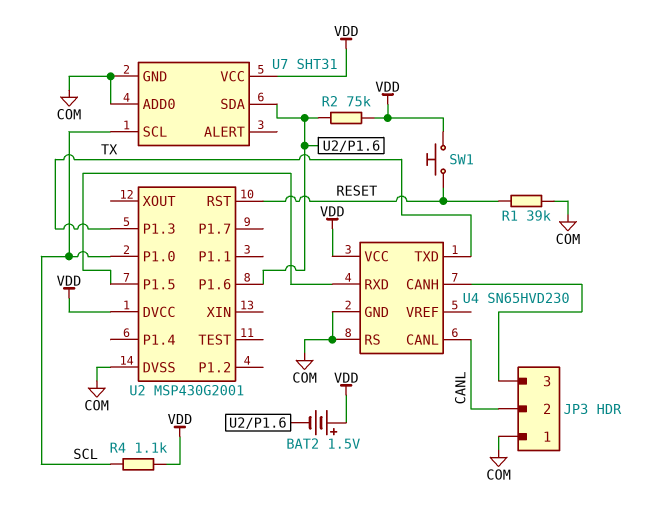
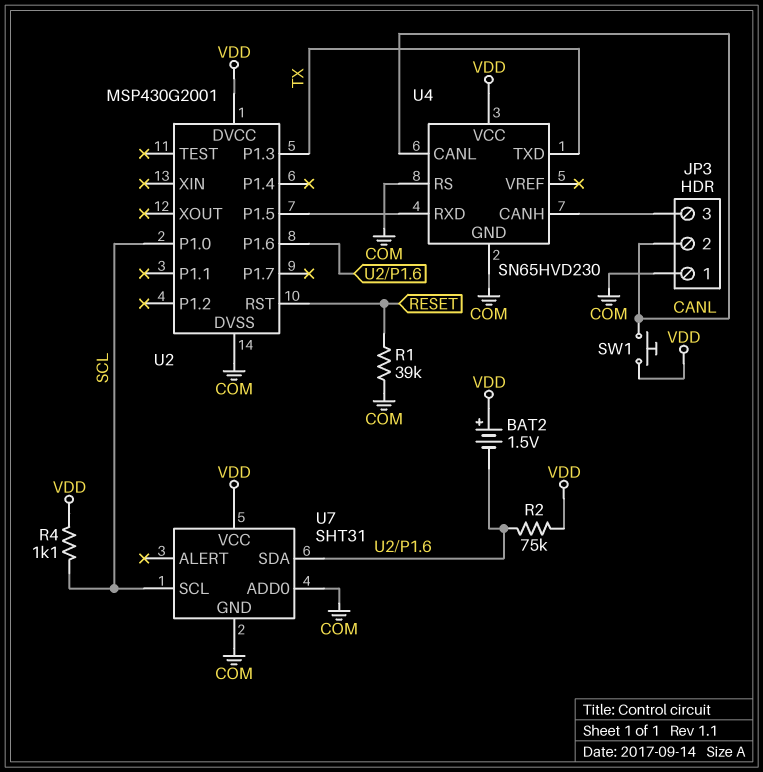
SW1: button (RESET, VDD) -> button (CANL, VDD)

